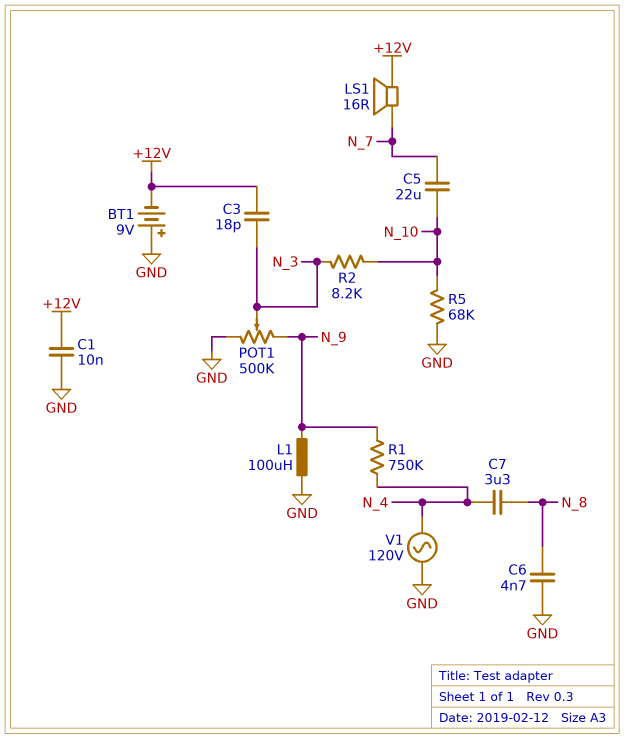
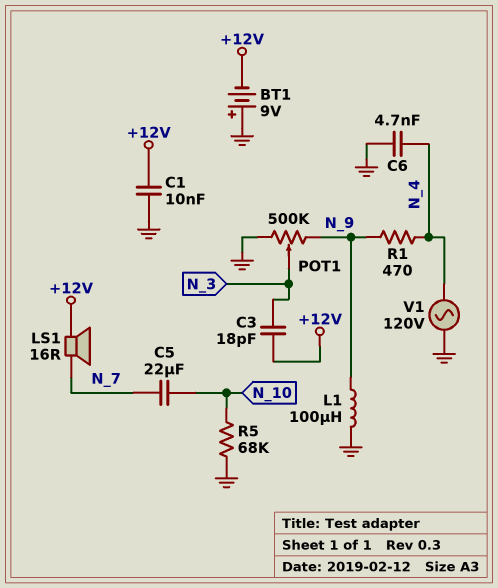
C6: 4.7nF (GND, N_8) -> 4.7nF (GND, N_4)
C7: 3.3uF (N_4, N_8) -> none
R1: 750k (N_4, N_9) -> 470 (N_4, N_9)
R2: 8.2k (N_3, N_10) -> none

